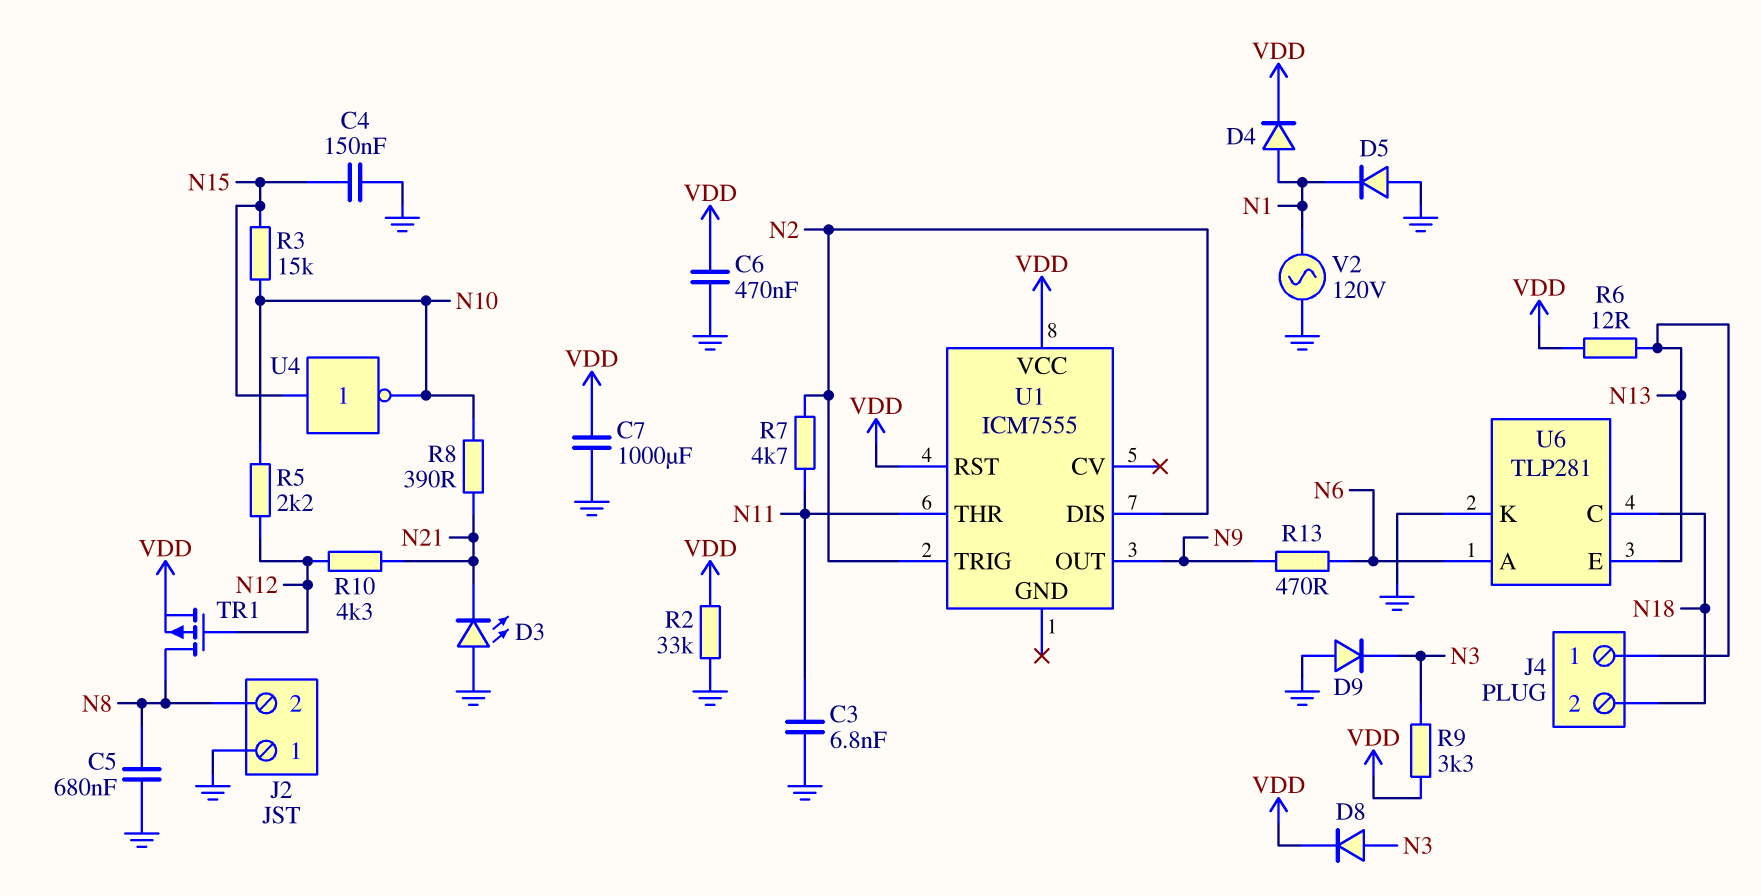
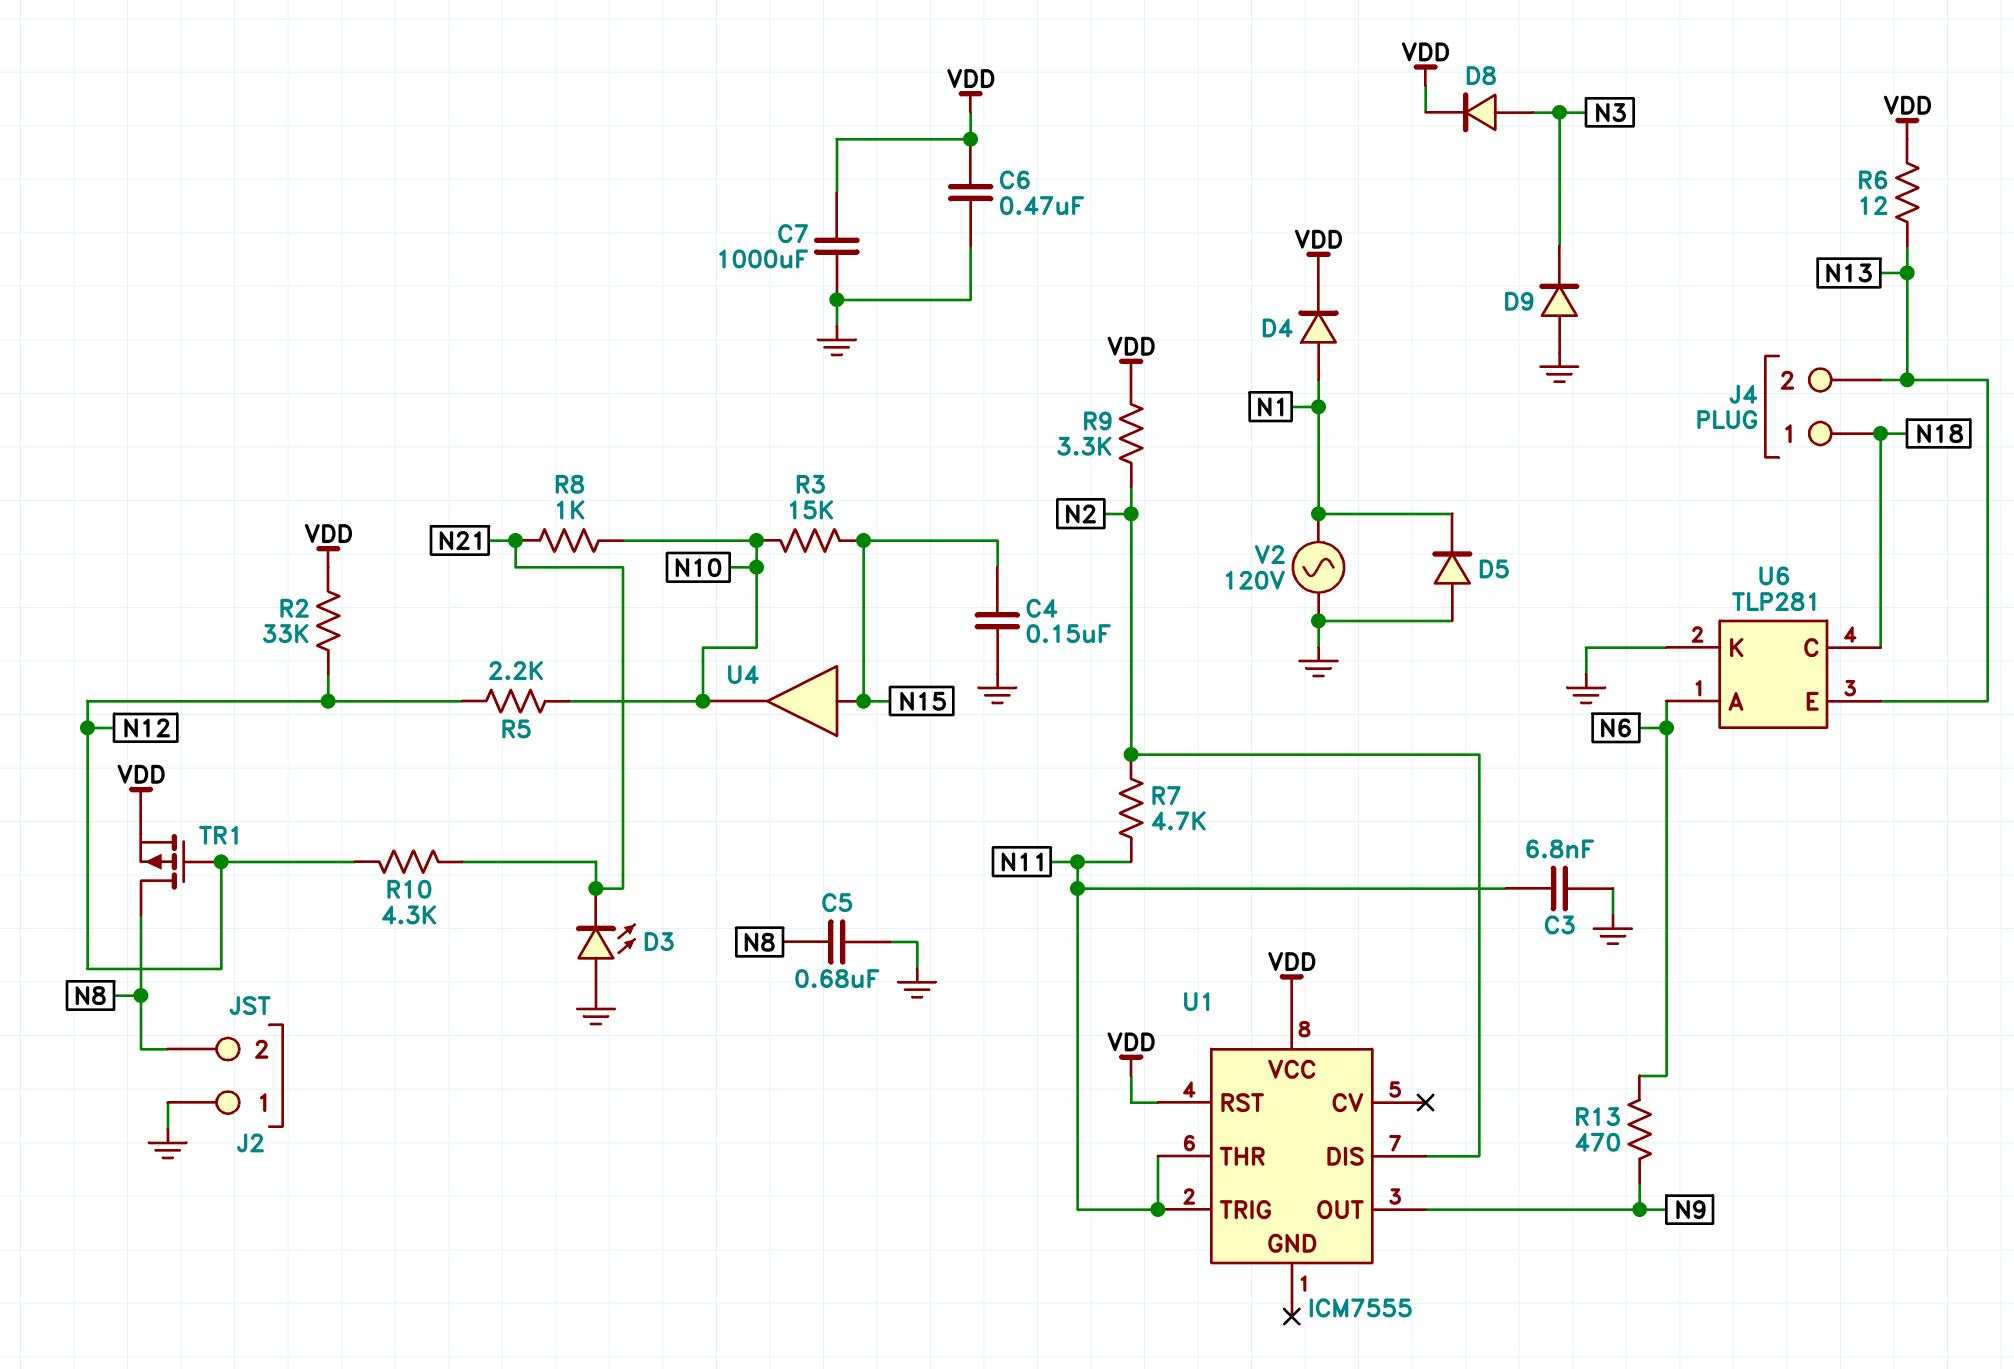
J4 pin 1: N13 -> N18
J4 pin 2: N18 -> N13
R2: 33k (GND, VDD) -> 33k (N12, VDD)
R8: 390 (N10, N21) -> 1k (N10, N21)
R9: 3.3k (N3, VDD) -> 3.3k (N2, VDD)
U1 pin TRIG: N2 -> N11
U4: NOT (in N15, out N10) -> buffer (in N15, out N10)

